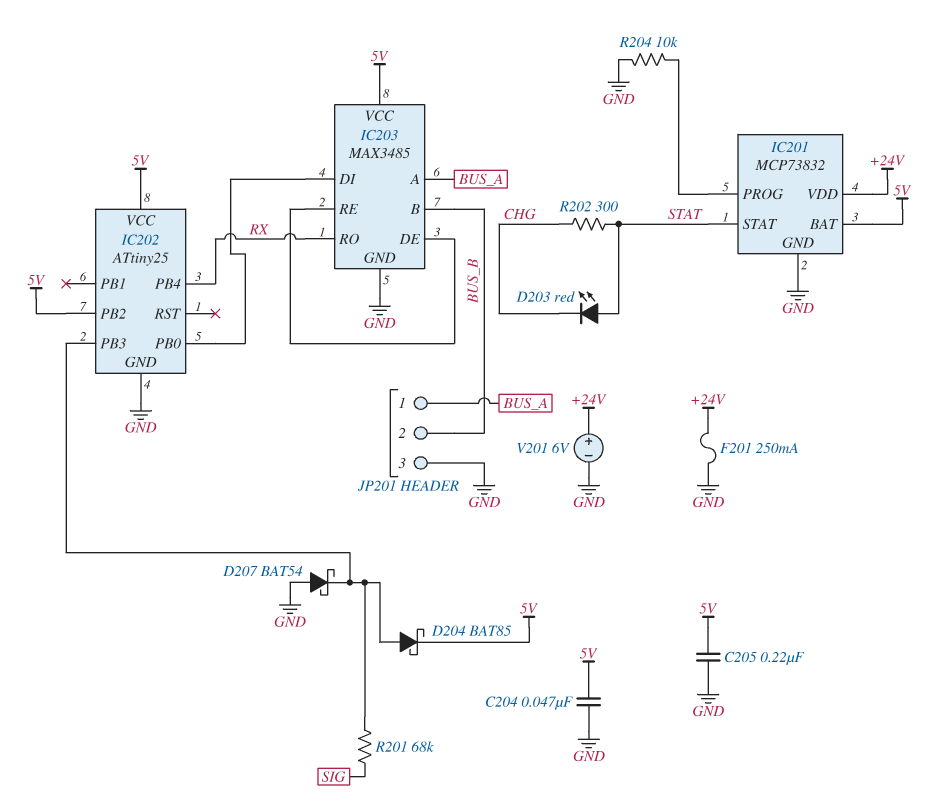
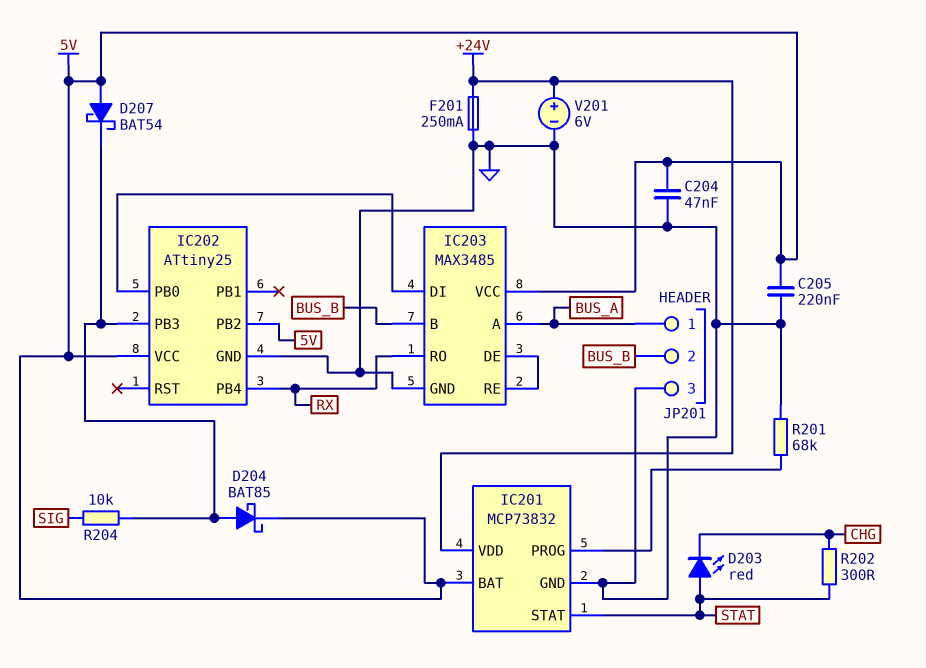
D207: schottky BAT54 (A GND, K IC202/PB3) -> schottky BAT54 (A 5V, K IC202/PB3)
R201: 68k (IC202/PB3, SIG) -> 68k (GND, IC201/PROG)
R204: 10k (GND, IC201/PROG) -> 10k (IC202/PB3, SIG)

